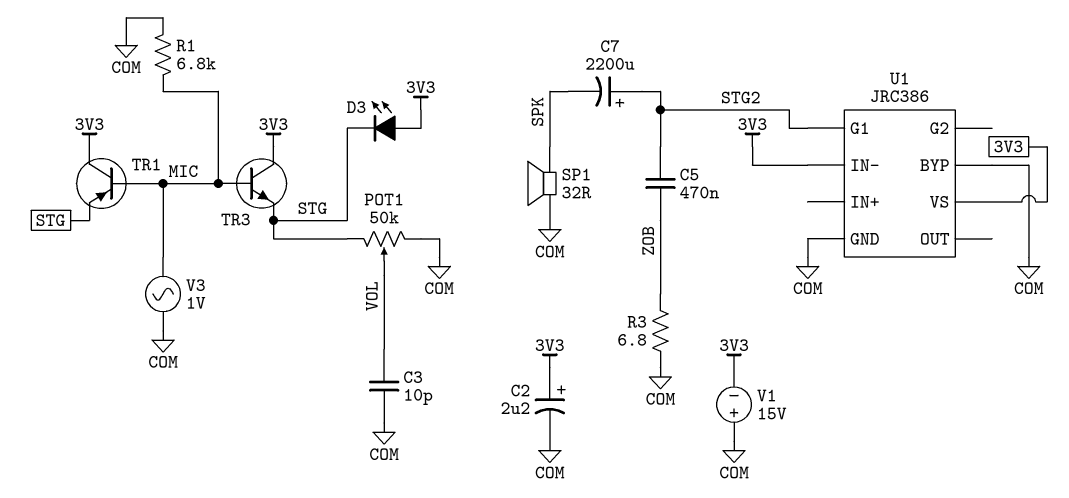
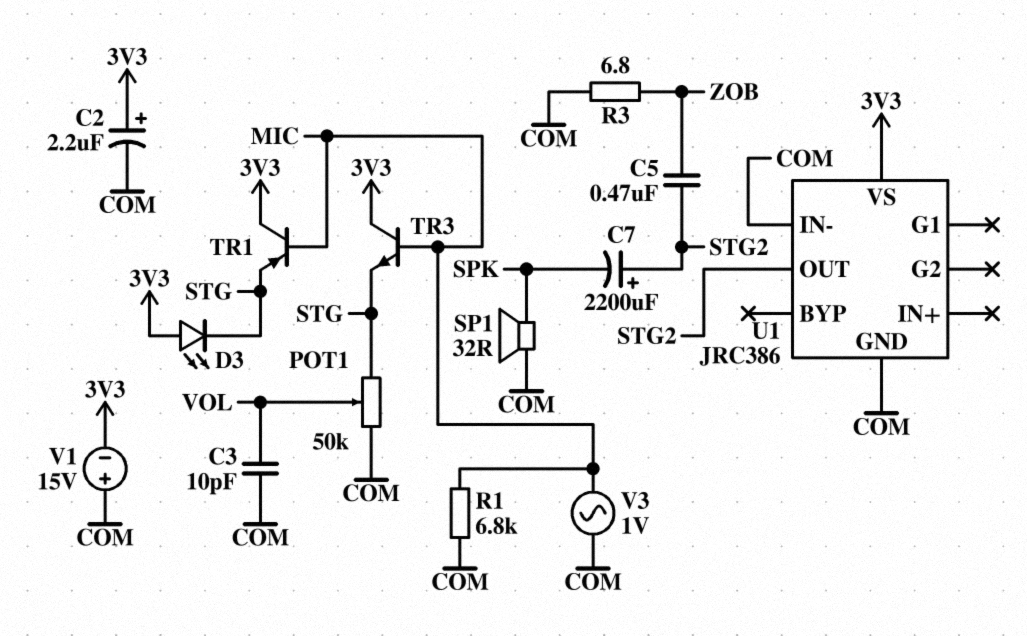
U1 pin BYP: COM -> none
U1 pin G1: STG2 -> none
U1 pin IN-: 3V3 -> COM
U1 pin OUT: none -> STG2

